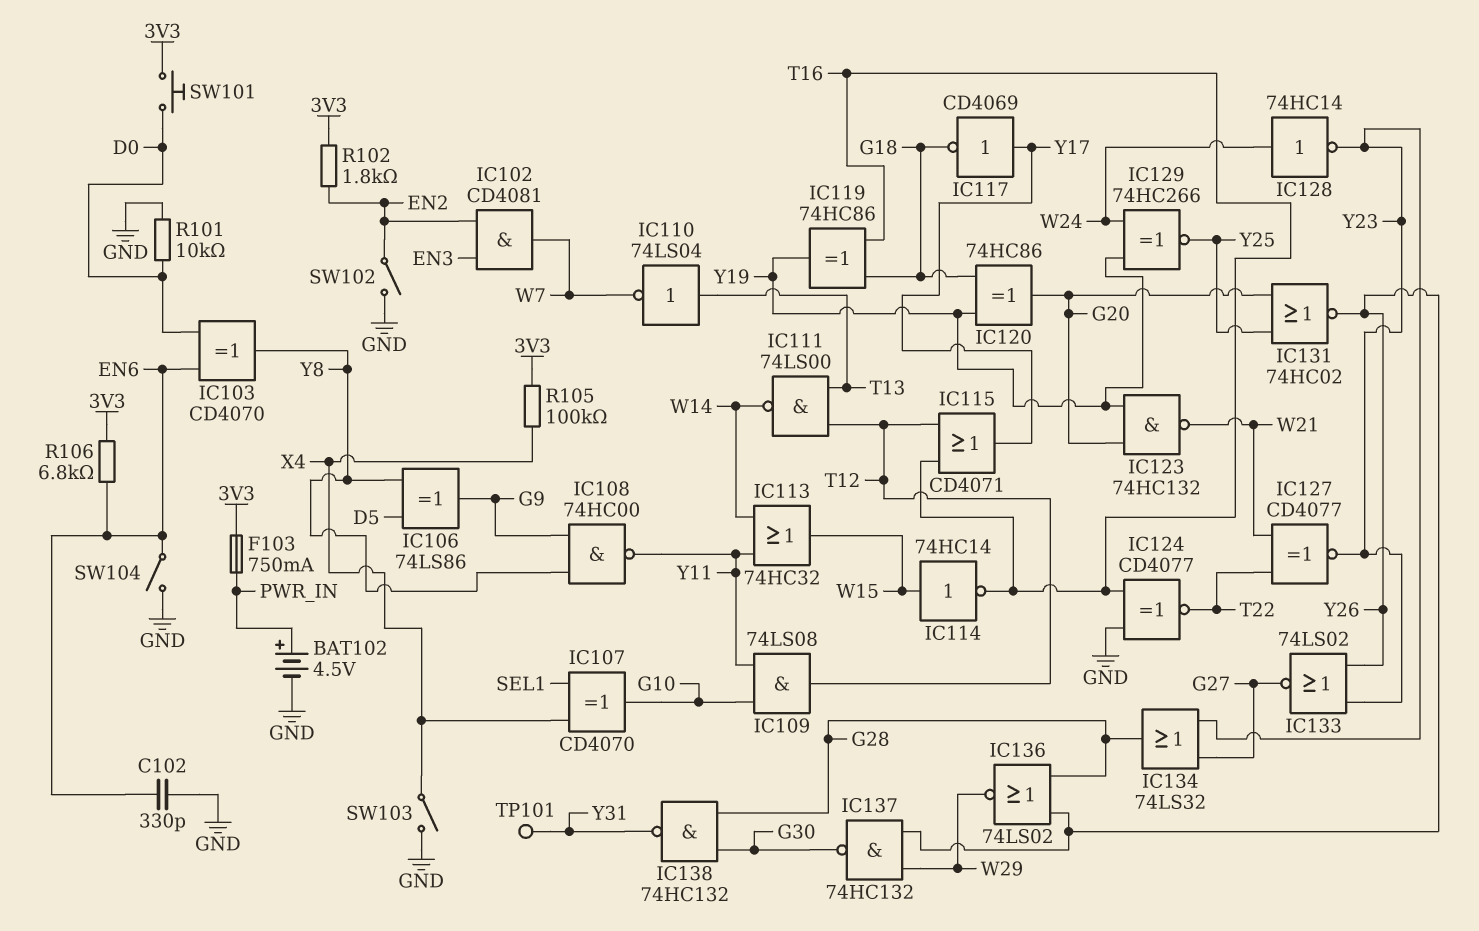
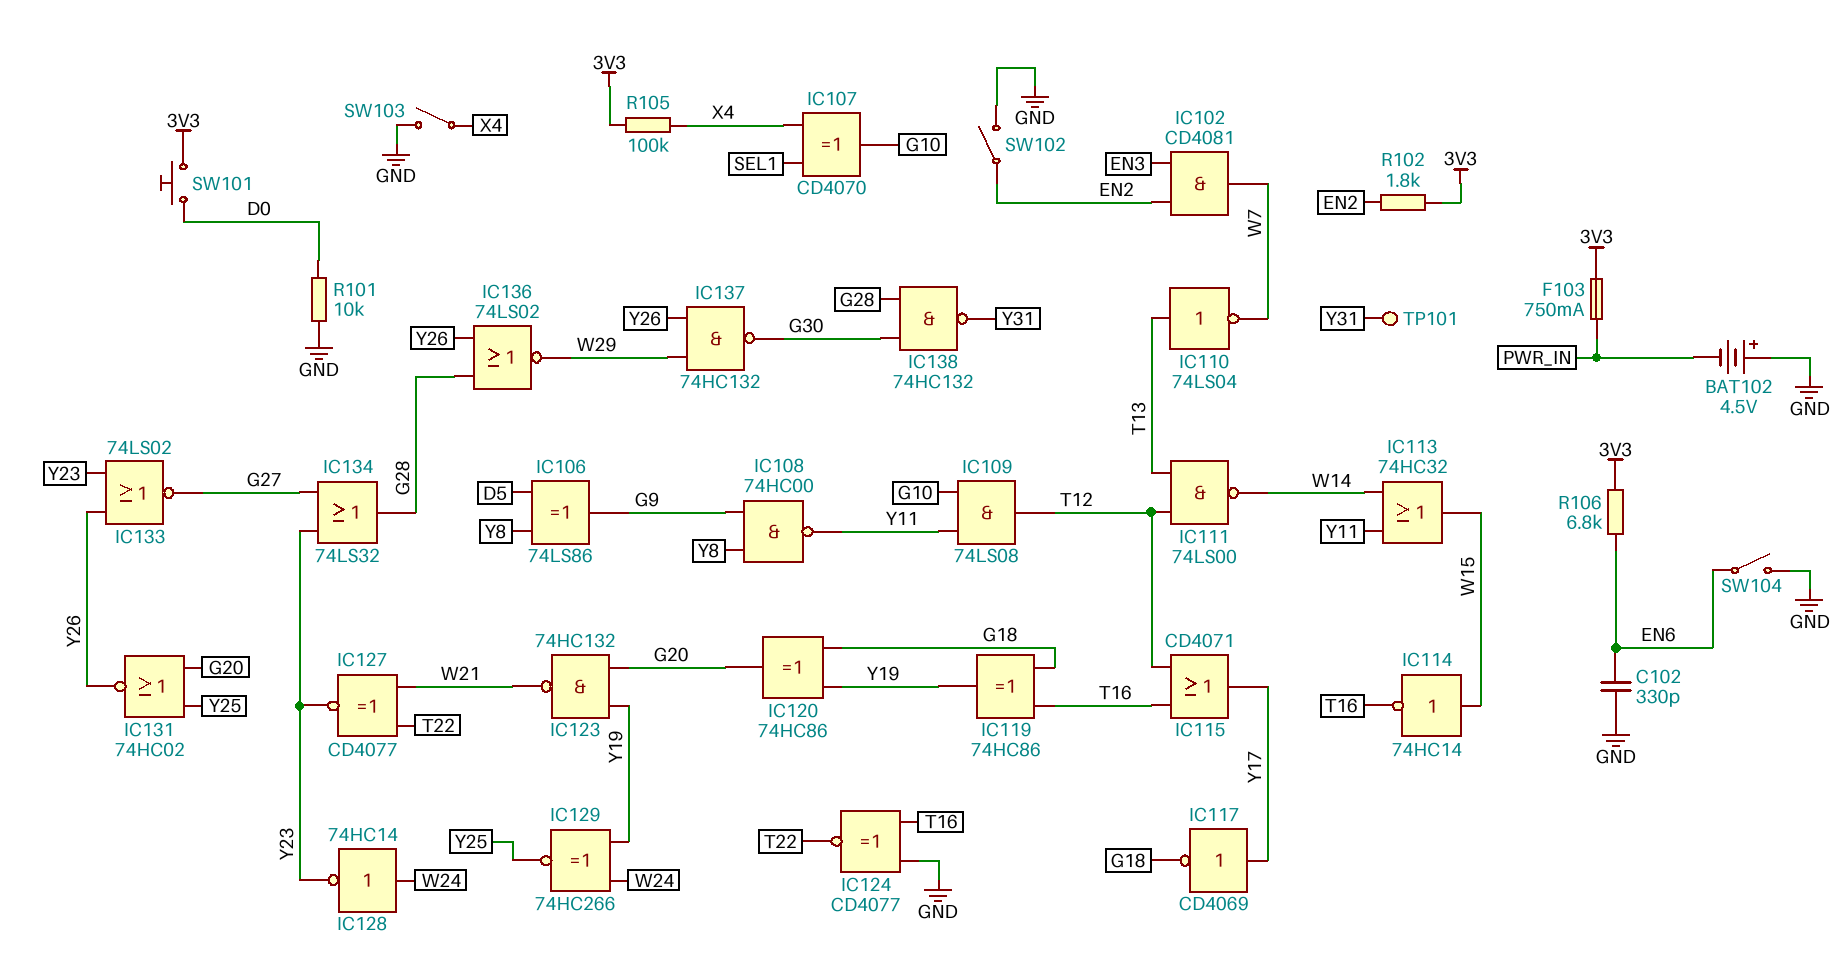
BAT102: 4.5V (plus PWR_IN, minus GND) -> 4.5V (plus GND, minus PWR_IN)
IC103: XOR CD4070 (in D0, in EN6, out Y8) -> none

